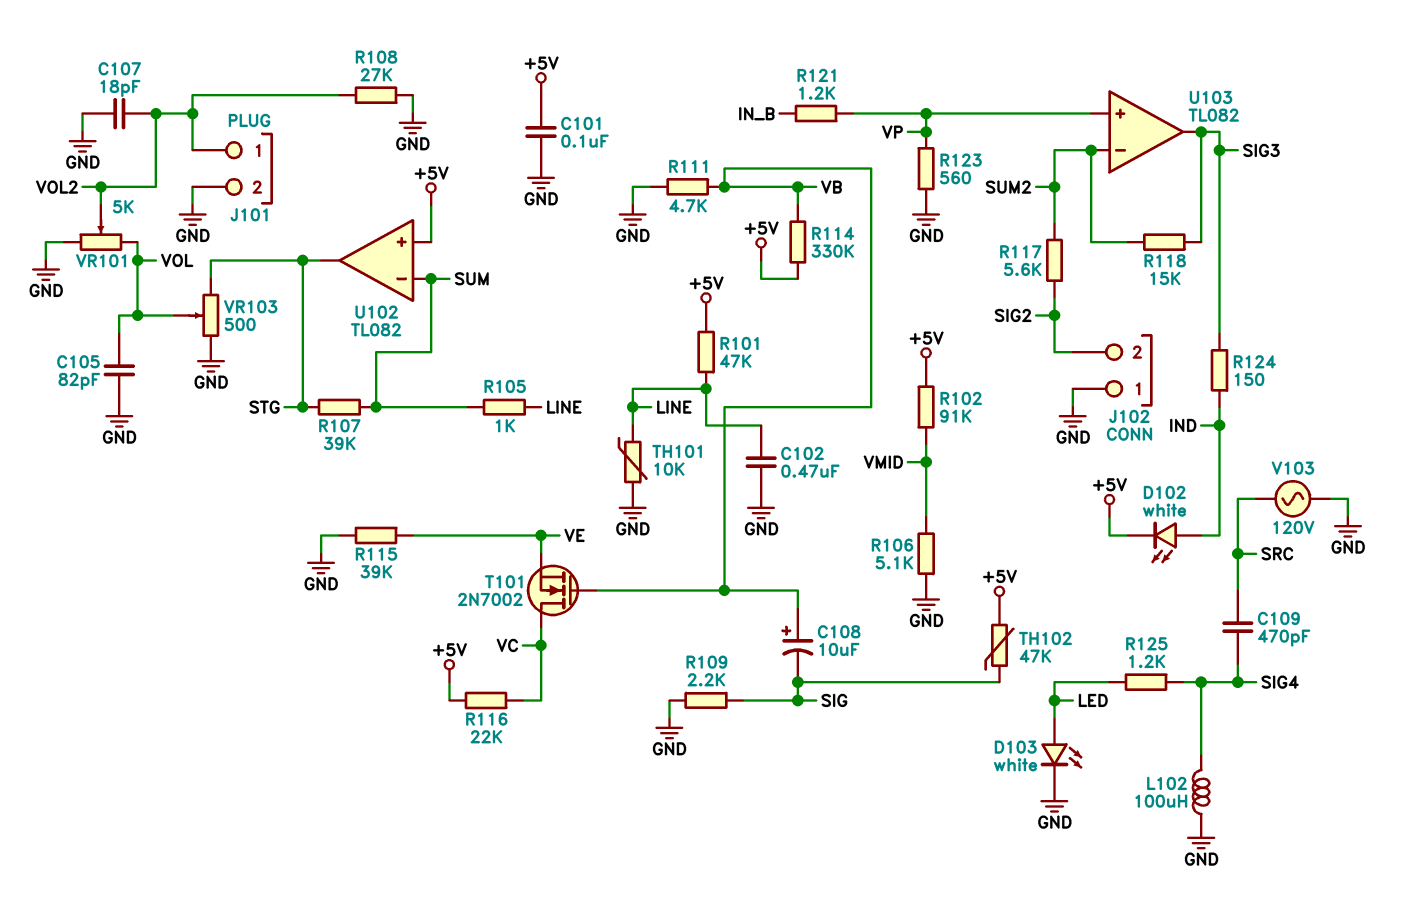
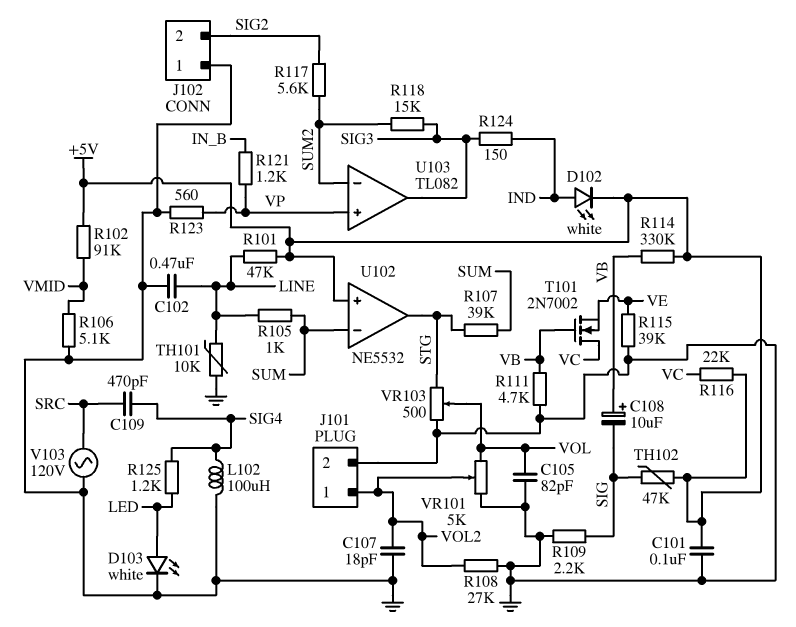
U102: TL082 -> NE5532

